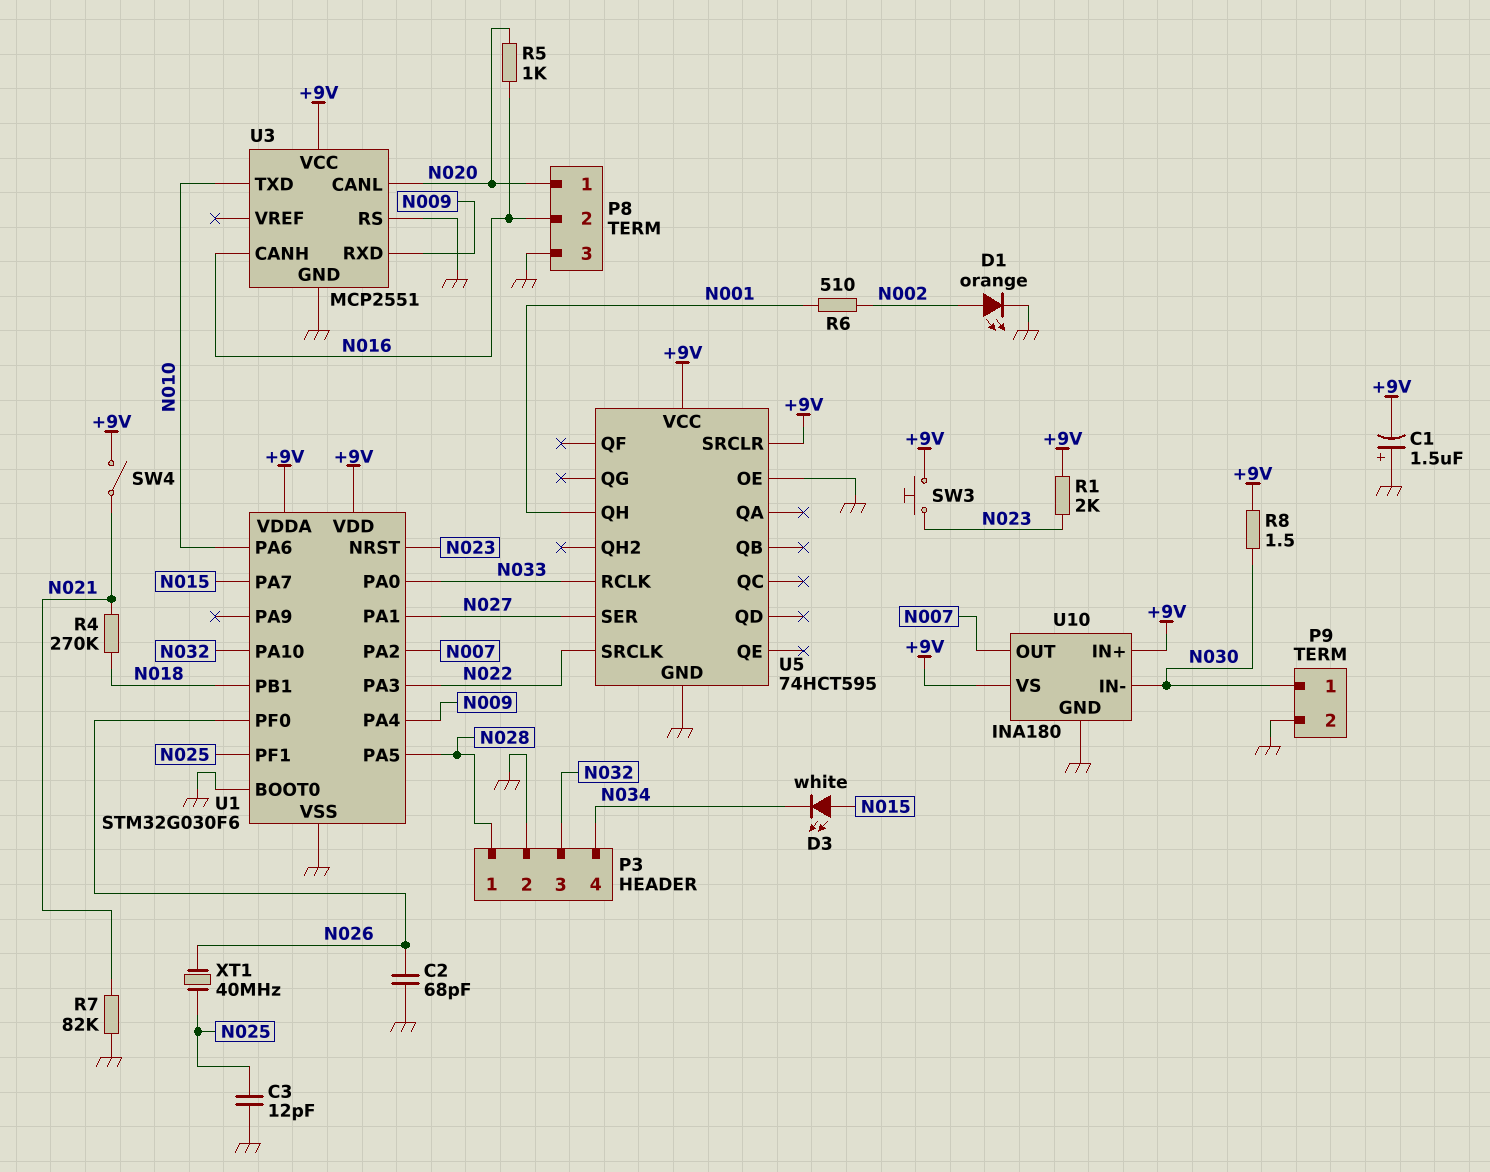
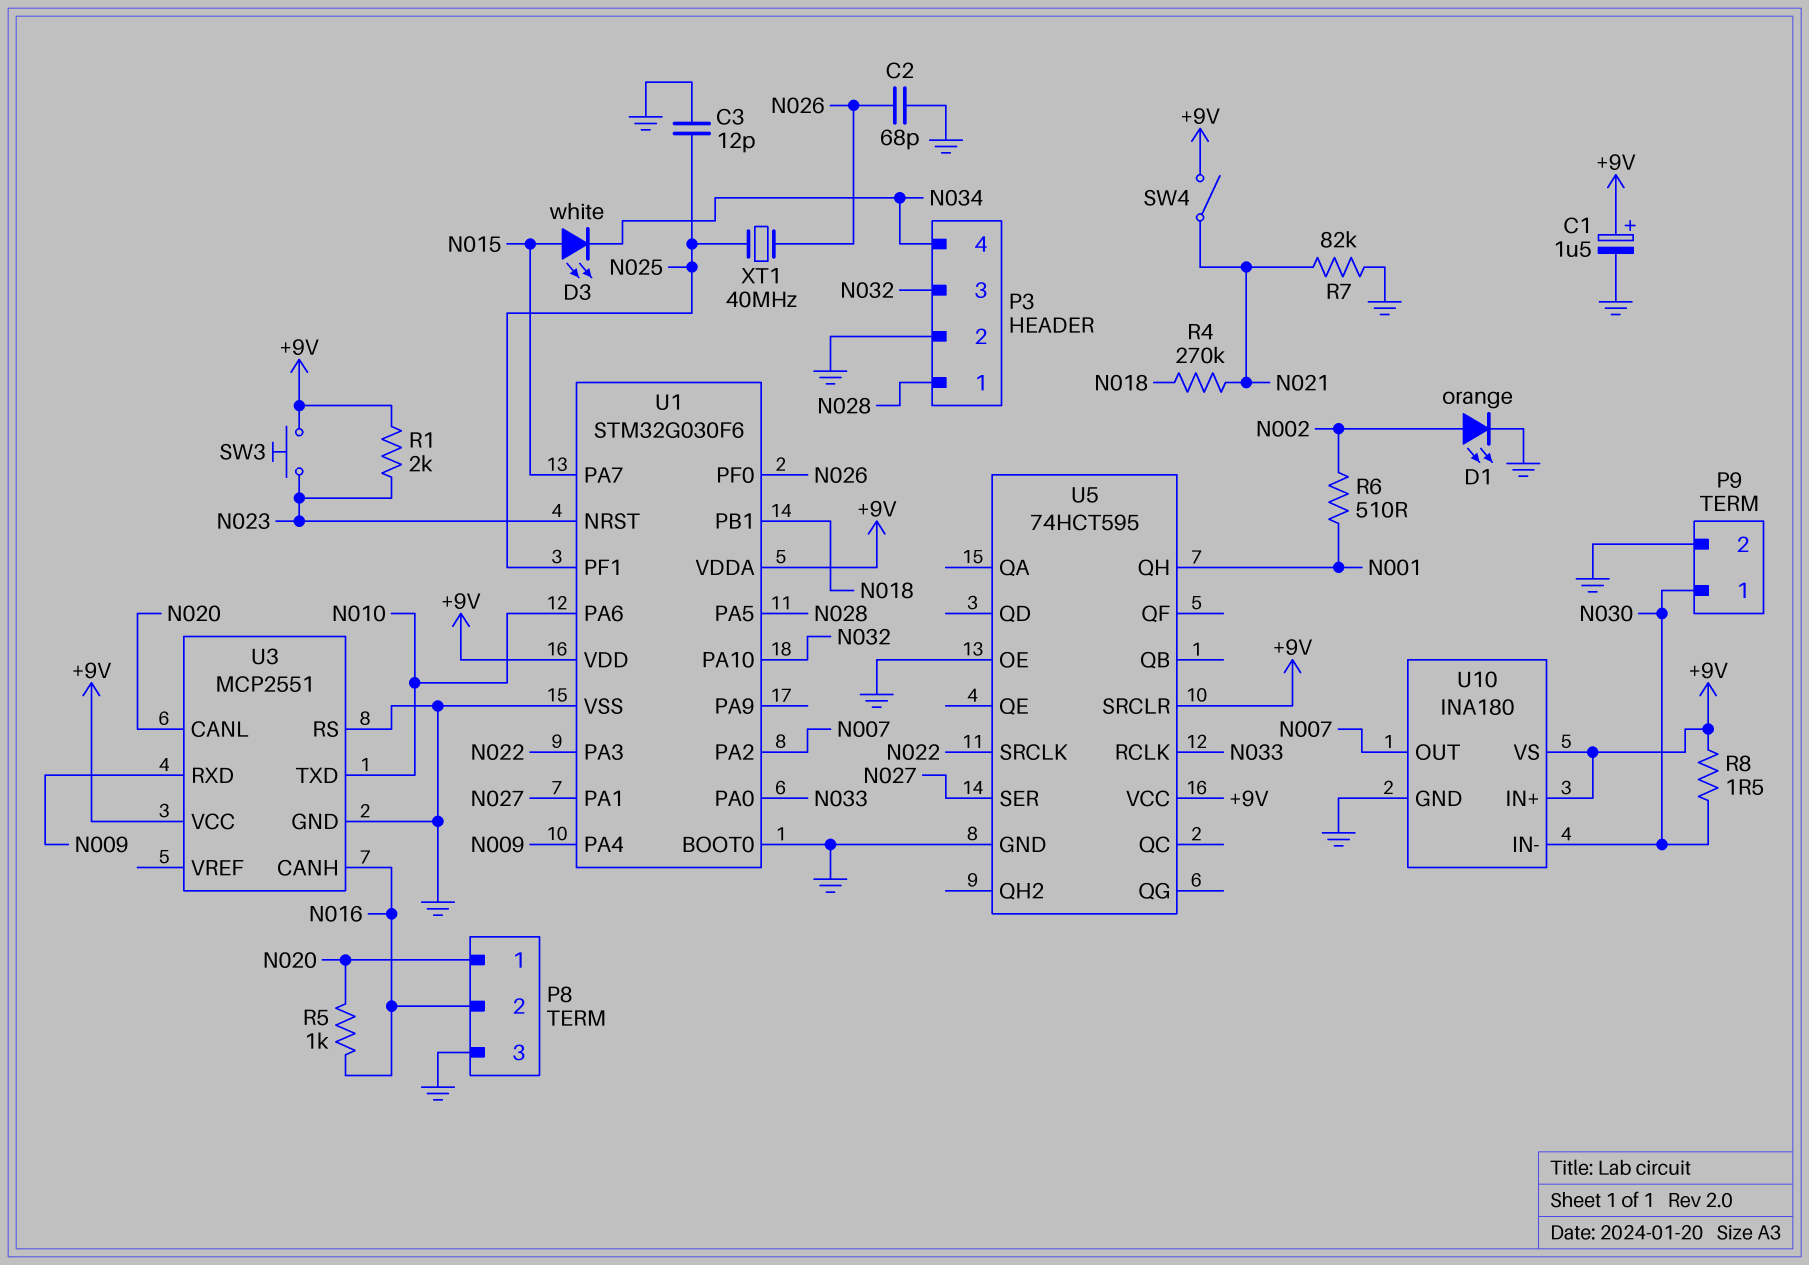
C1: 1.5uF (plus GND, minus +9V) -> 1.5uF (plus +9V, minus GND)

